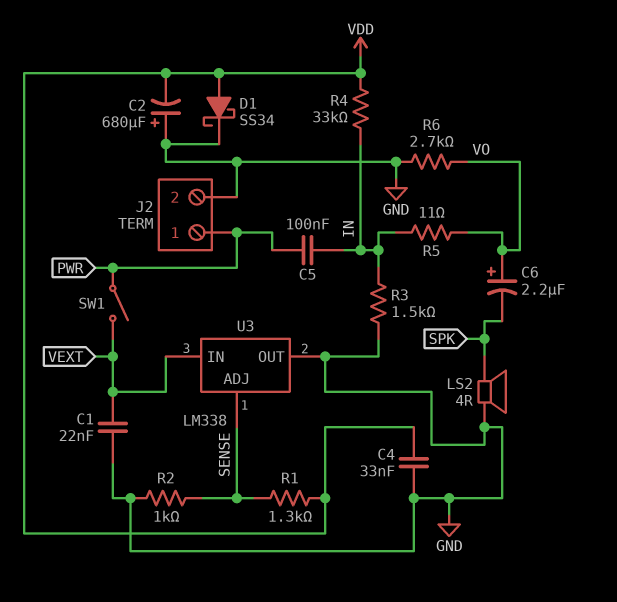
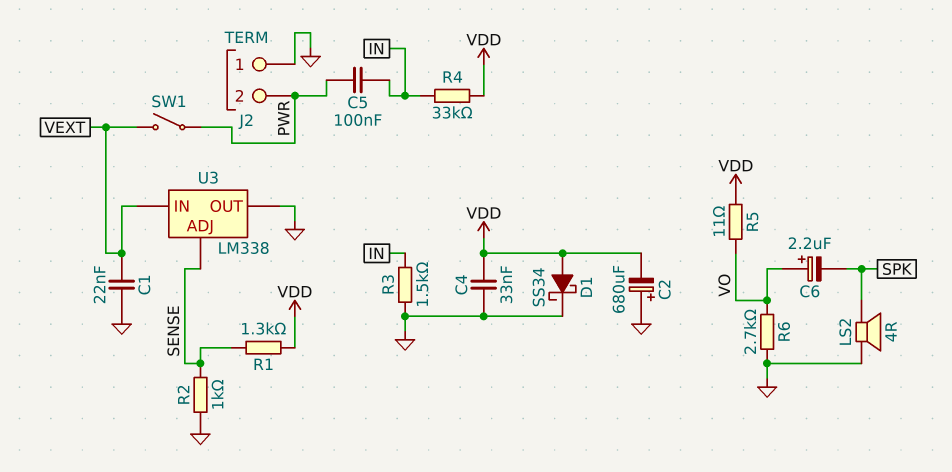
J2 pin 1: PWR -> GND
J2 pin 2: GND -> PWR
R5: 11 (IN, VO) -> 11 (VDD, VO)

